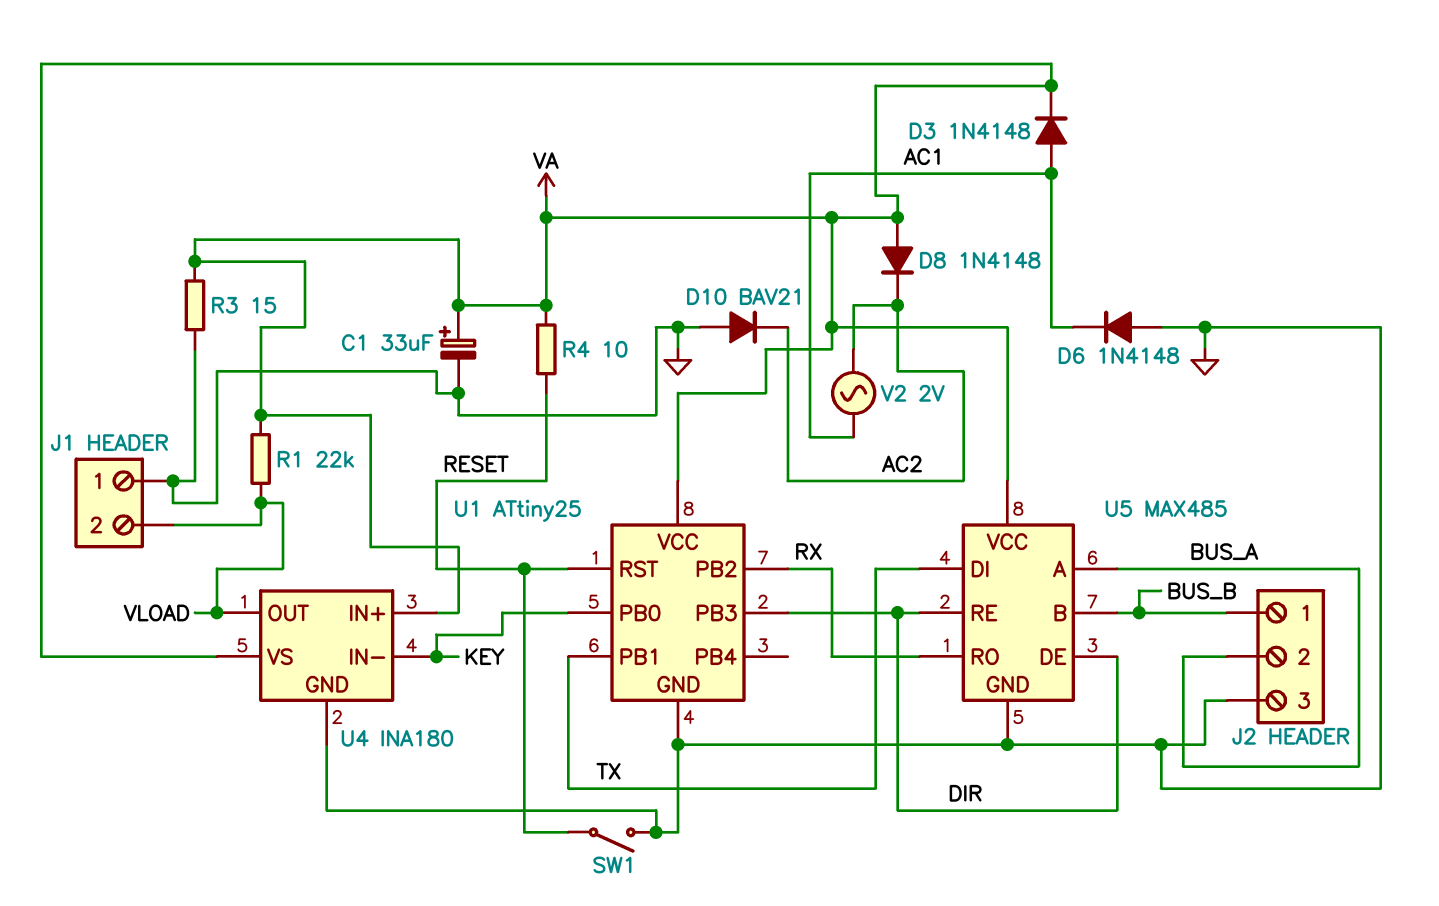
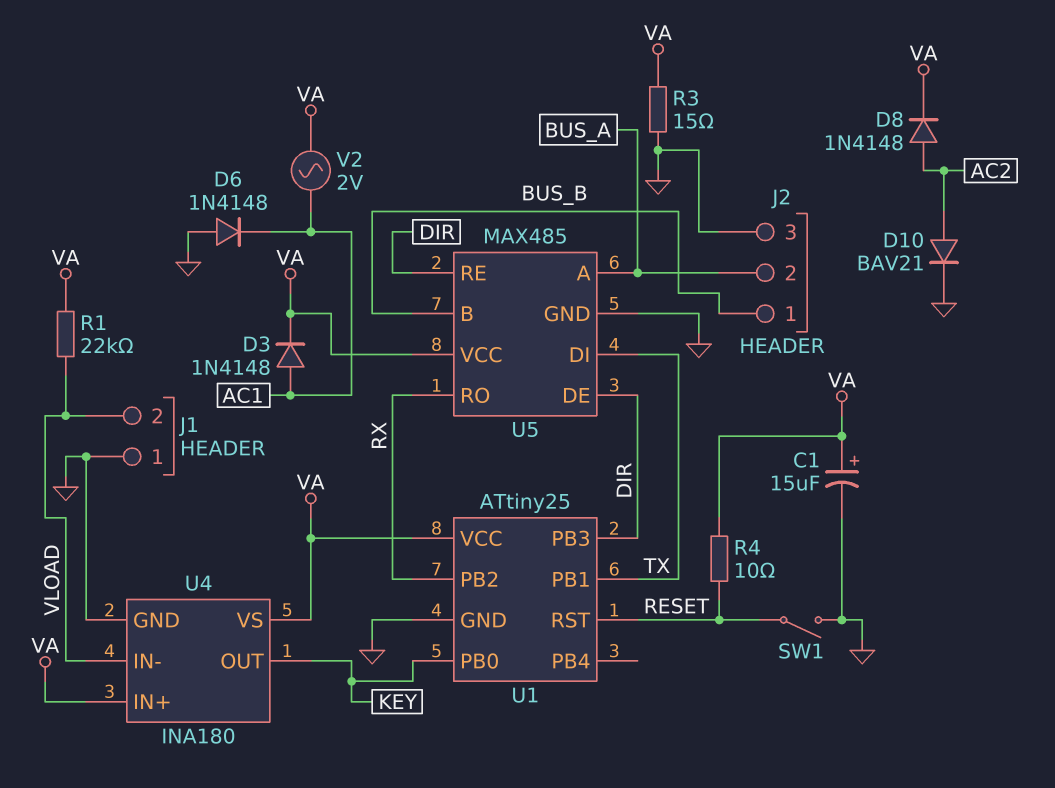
C1: 33uF (plus VA, minus GND) -> 15uF (plus VA, minus GND)
D8: diode 1N4148 (A VA, K AC2) -> diode 1N4148 (A AC2, K VA)
D10: diode BAV21 (A GND, K AC2) -> diode BAV21 (A AC2, K GND)
U4 pin IN-: KEY -> VLOAD
U4 pin OUT: VLOAD -> KEY
V2: AC 2V (AC1, AC2) -> AC 2V (AC1, VA)

